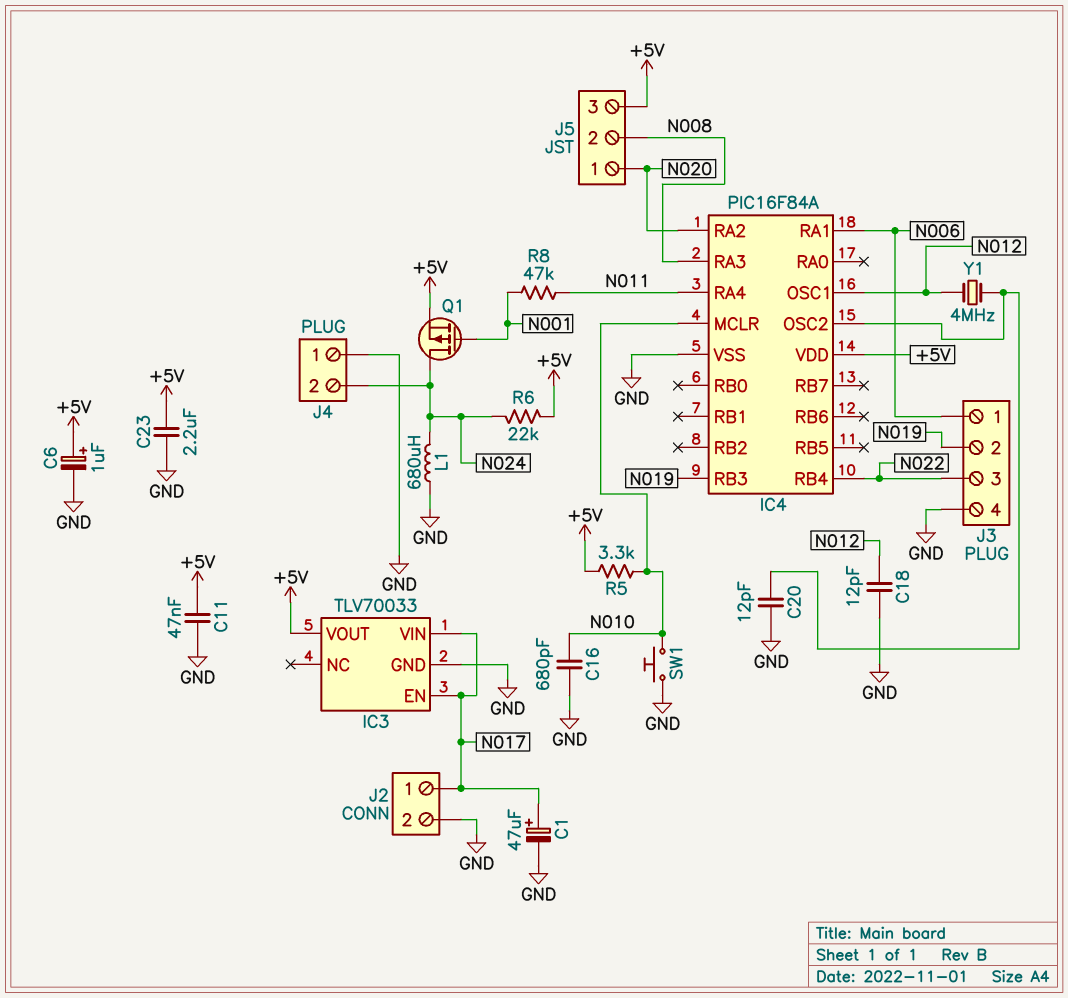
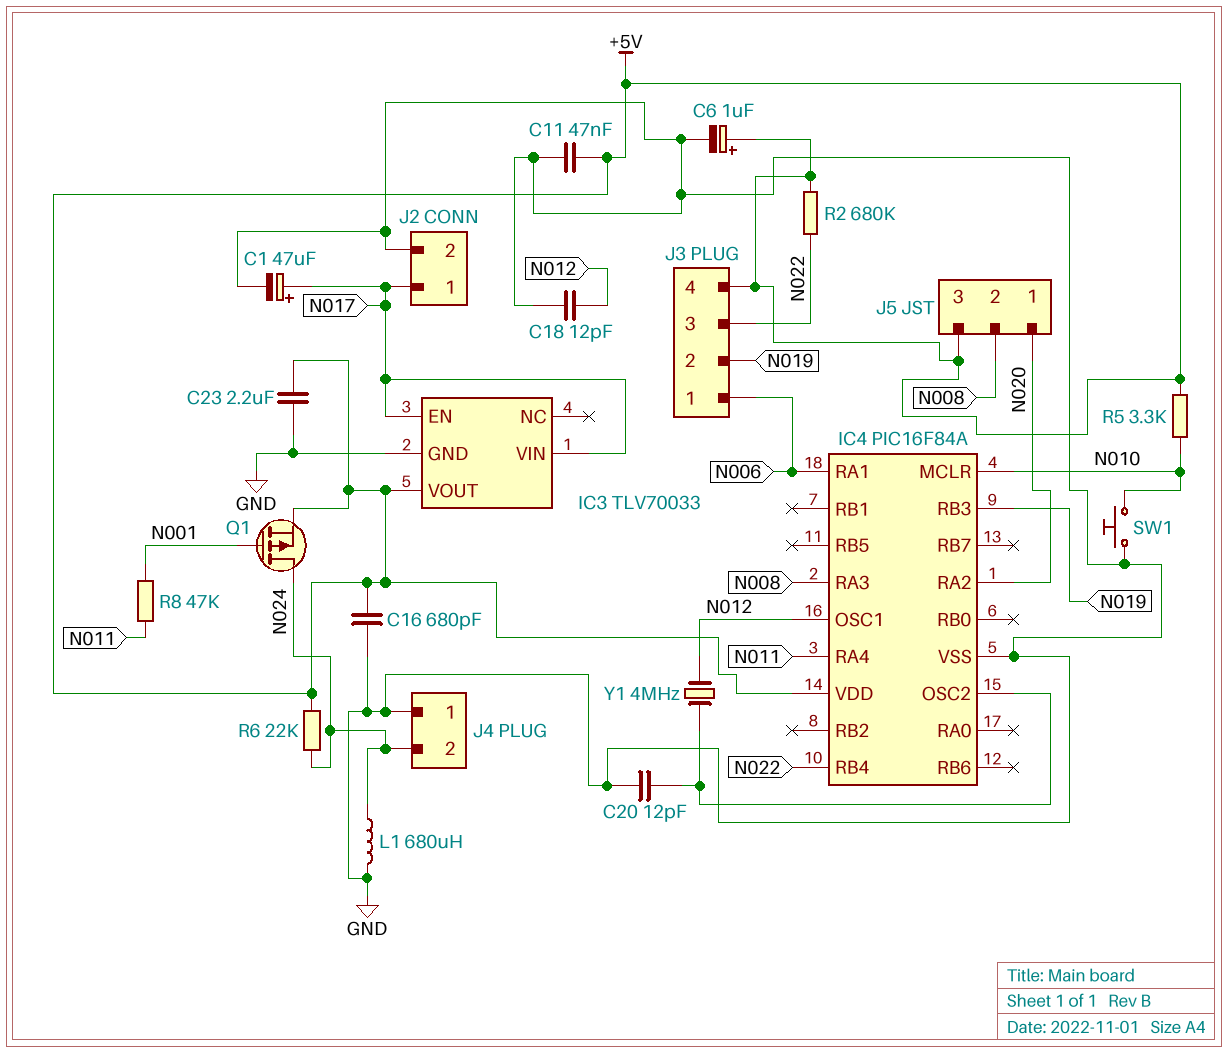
C16: 680pF (GND, N010) -> 680pF (+5V, GND)
J3 pin 4: GND -> +5V
R2: none -> 680k (+5V, N022)

